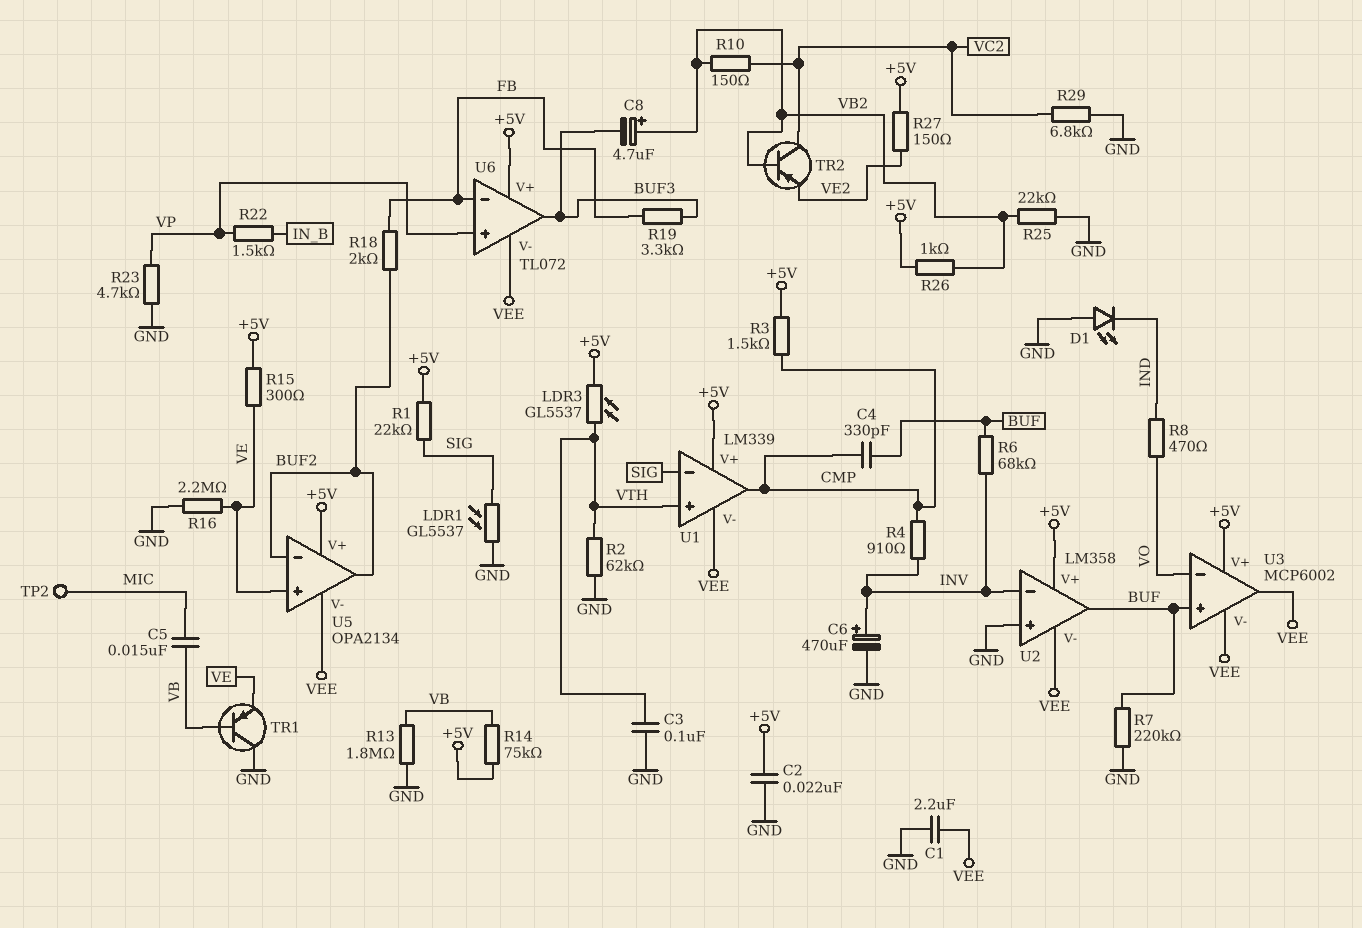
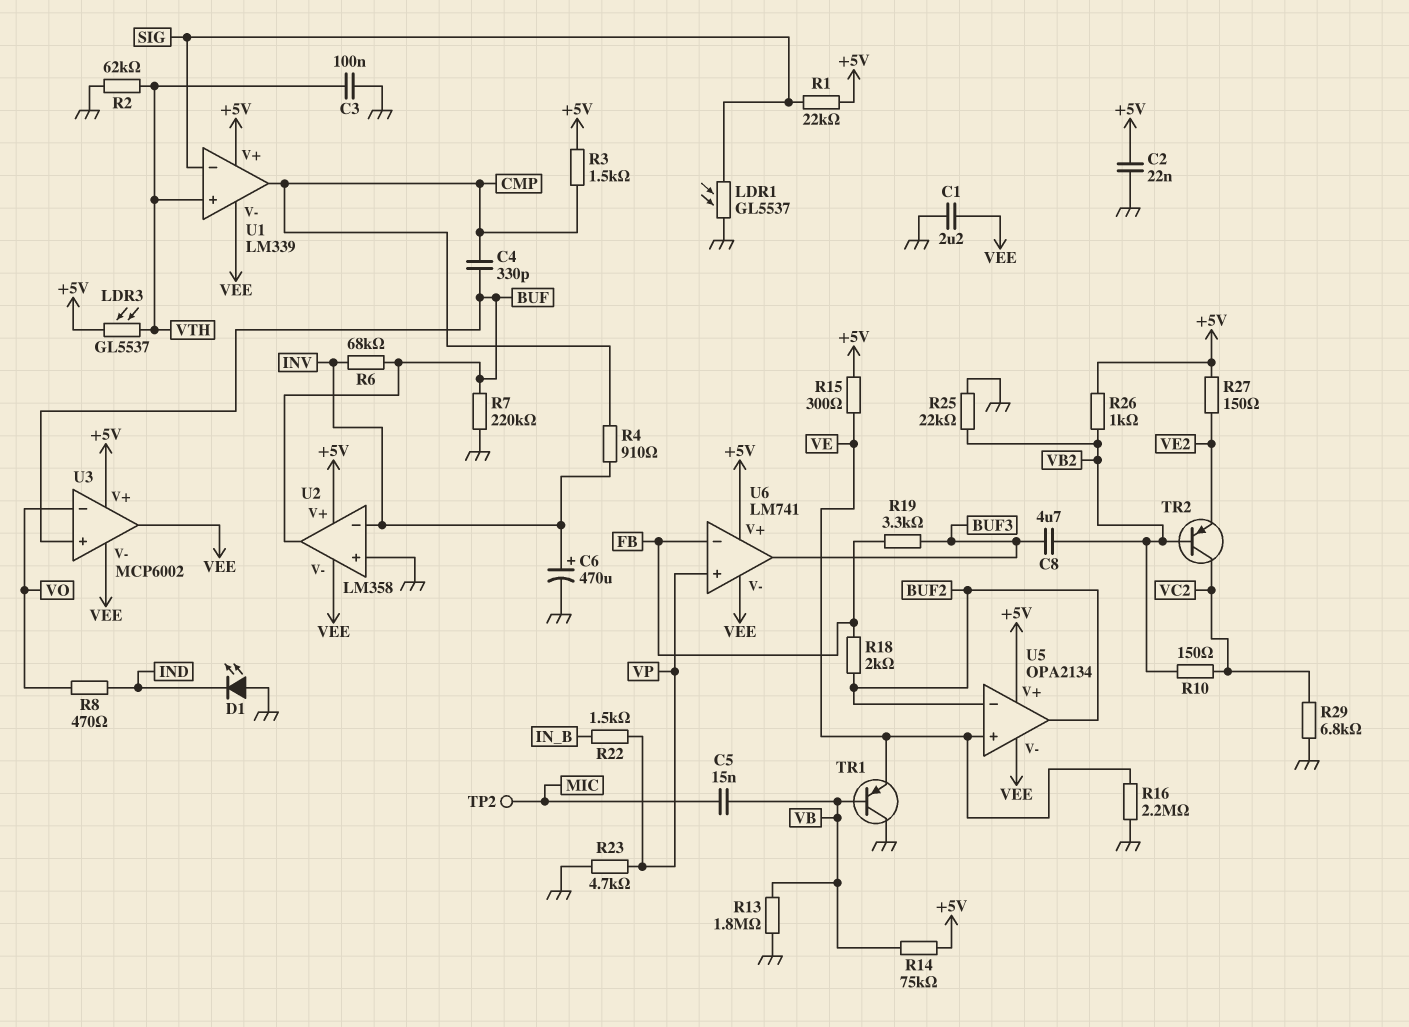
C8: 4.7uF (plus VB2, minus BUF3) -> 4.7uF (BUF3, VB2)
U6: TL072 -> LM741

